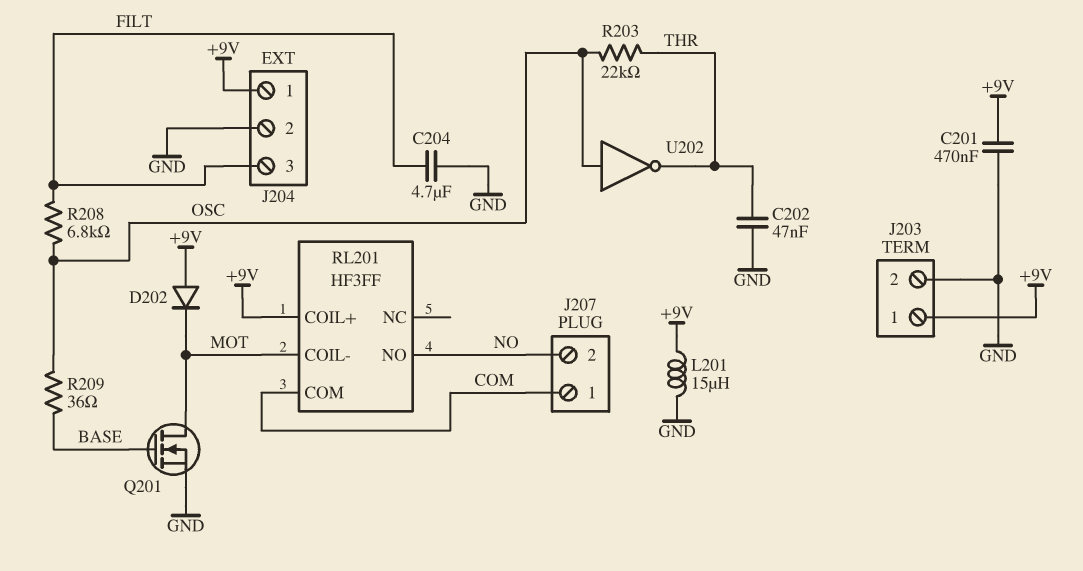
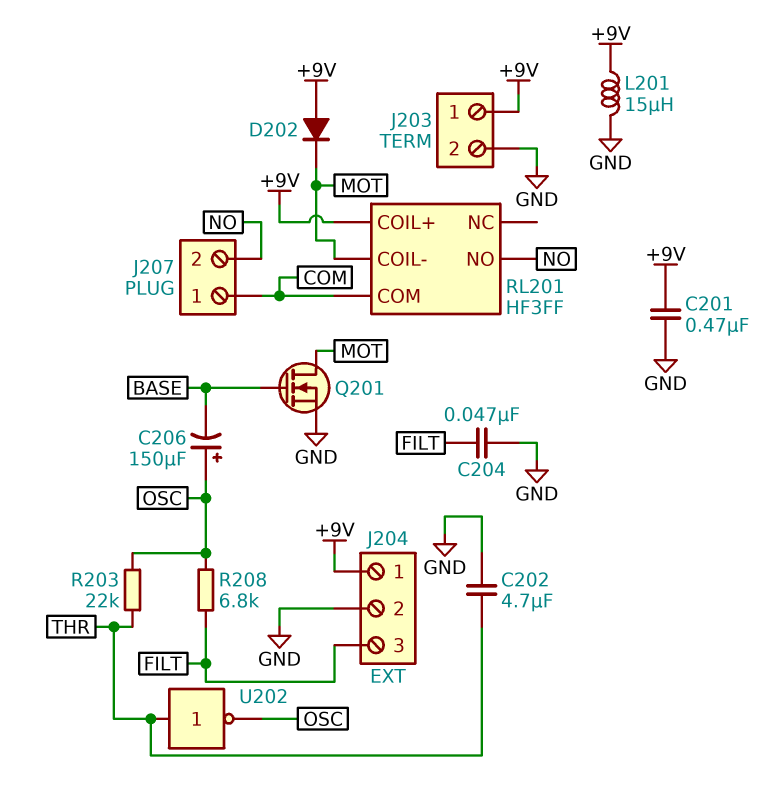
C202: 47nF (GND, THR) -> 4.7uF (GND, THR)
C204: 4.7uF (FILT, GND) -> 47nF (FILT, GND)
C206: none -> 150uF (plus OSC, minus BASE)
R209: 36 (BASE, OSC) -> none
U202: NOT (in OSC, out THR) -> NOT (in THR, out OSC)

